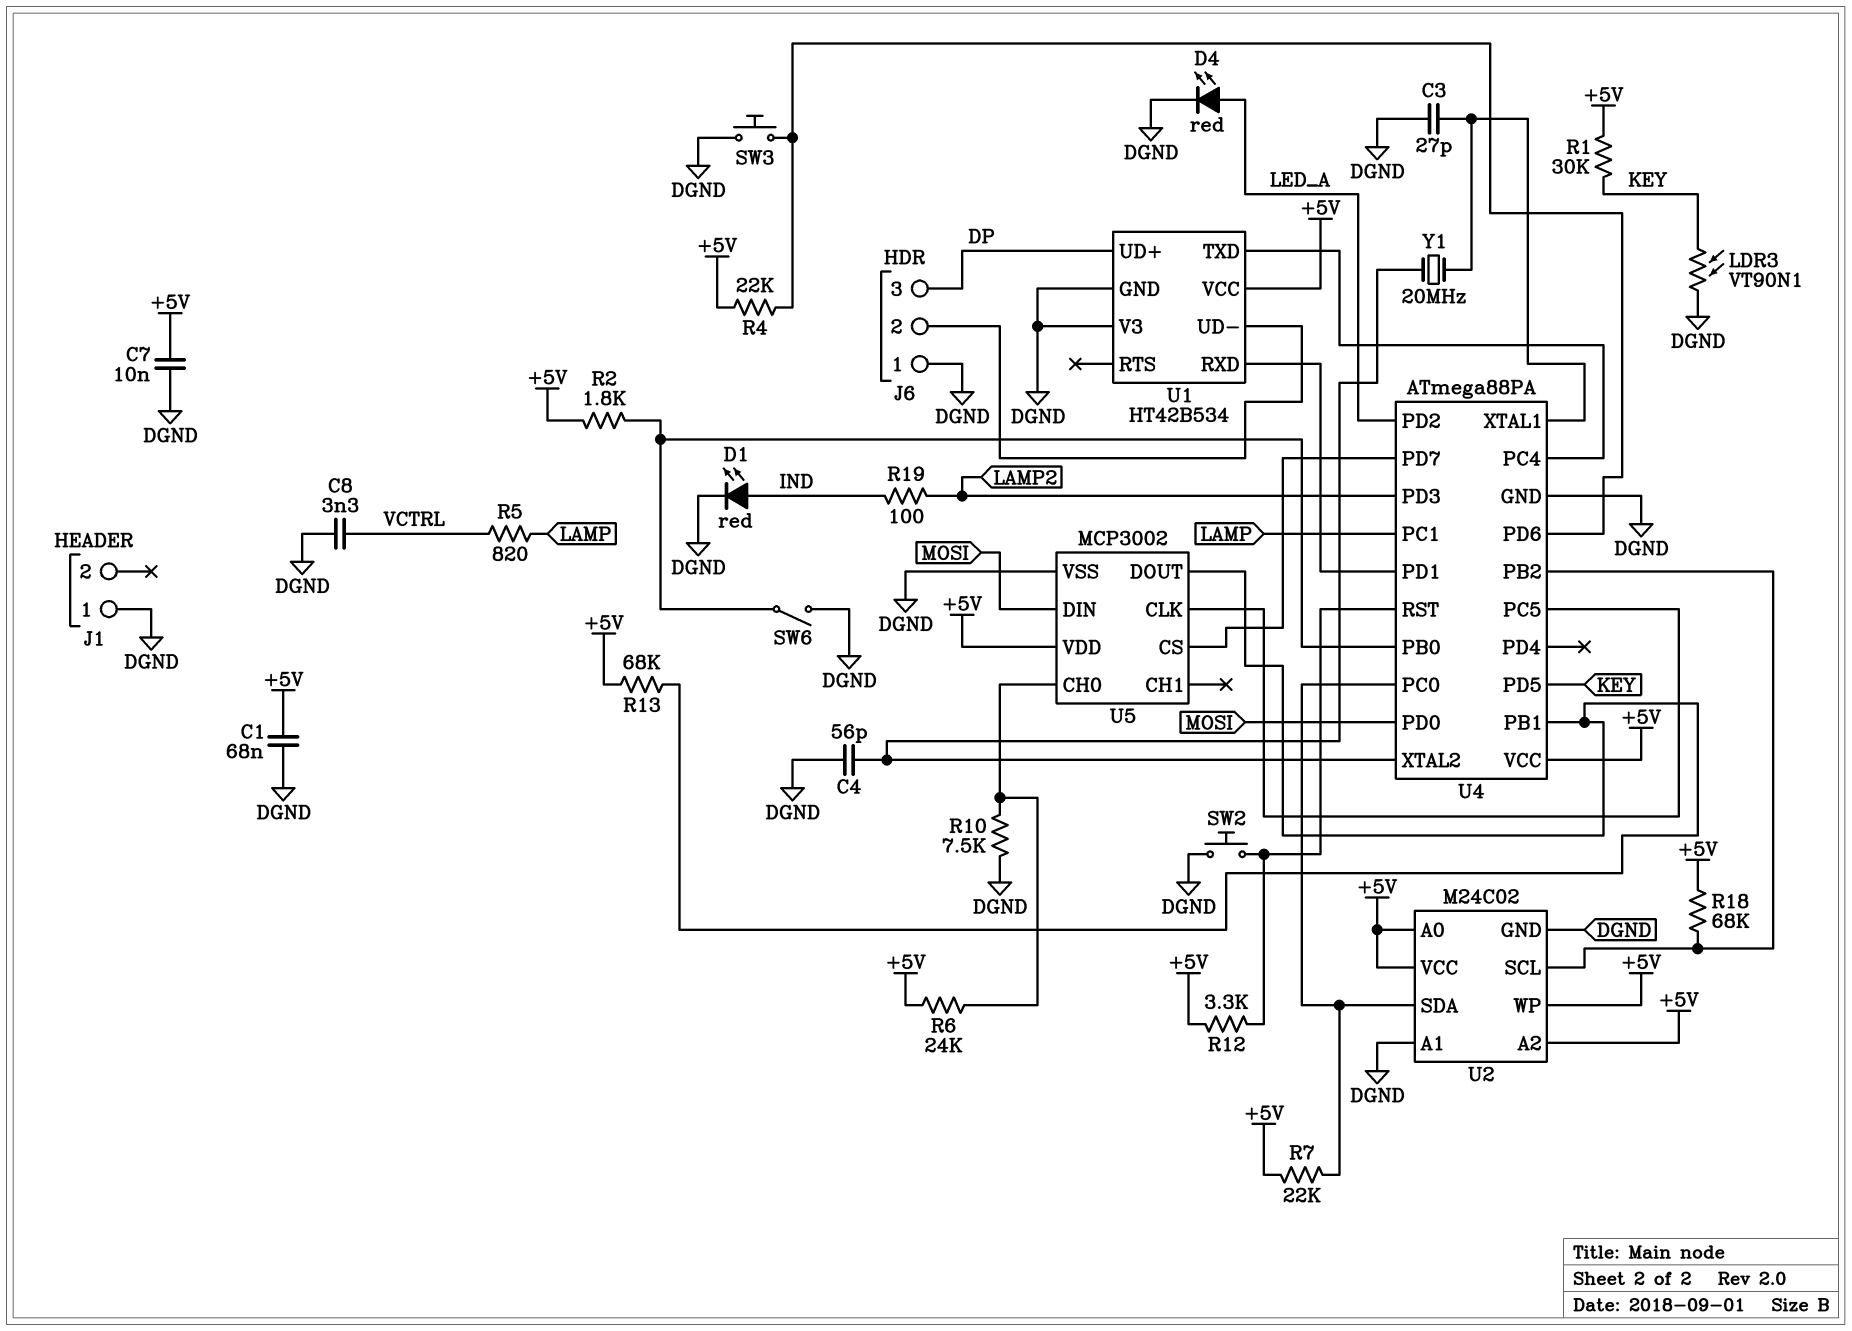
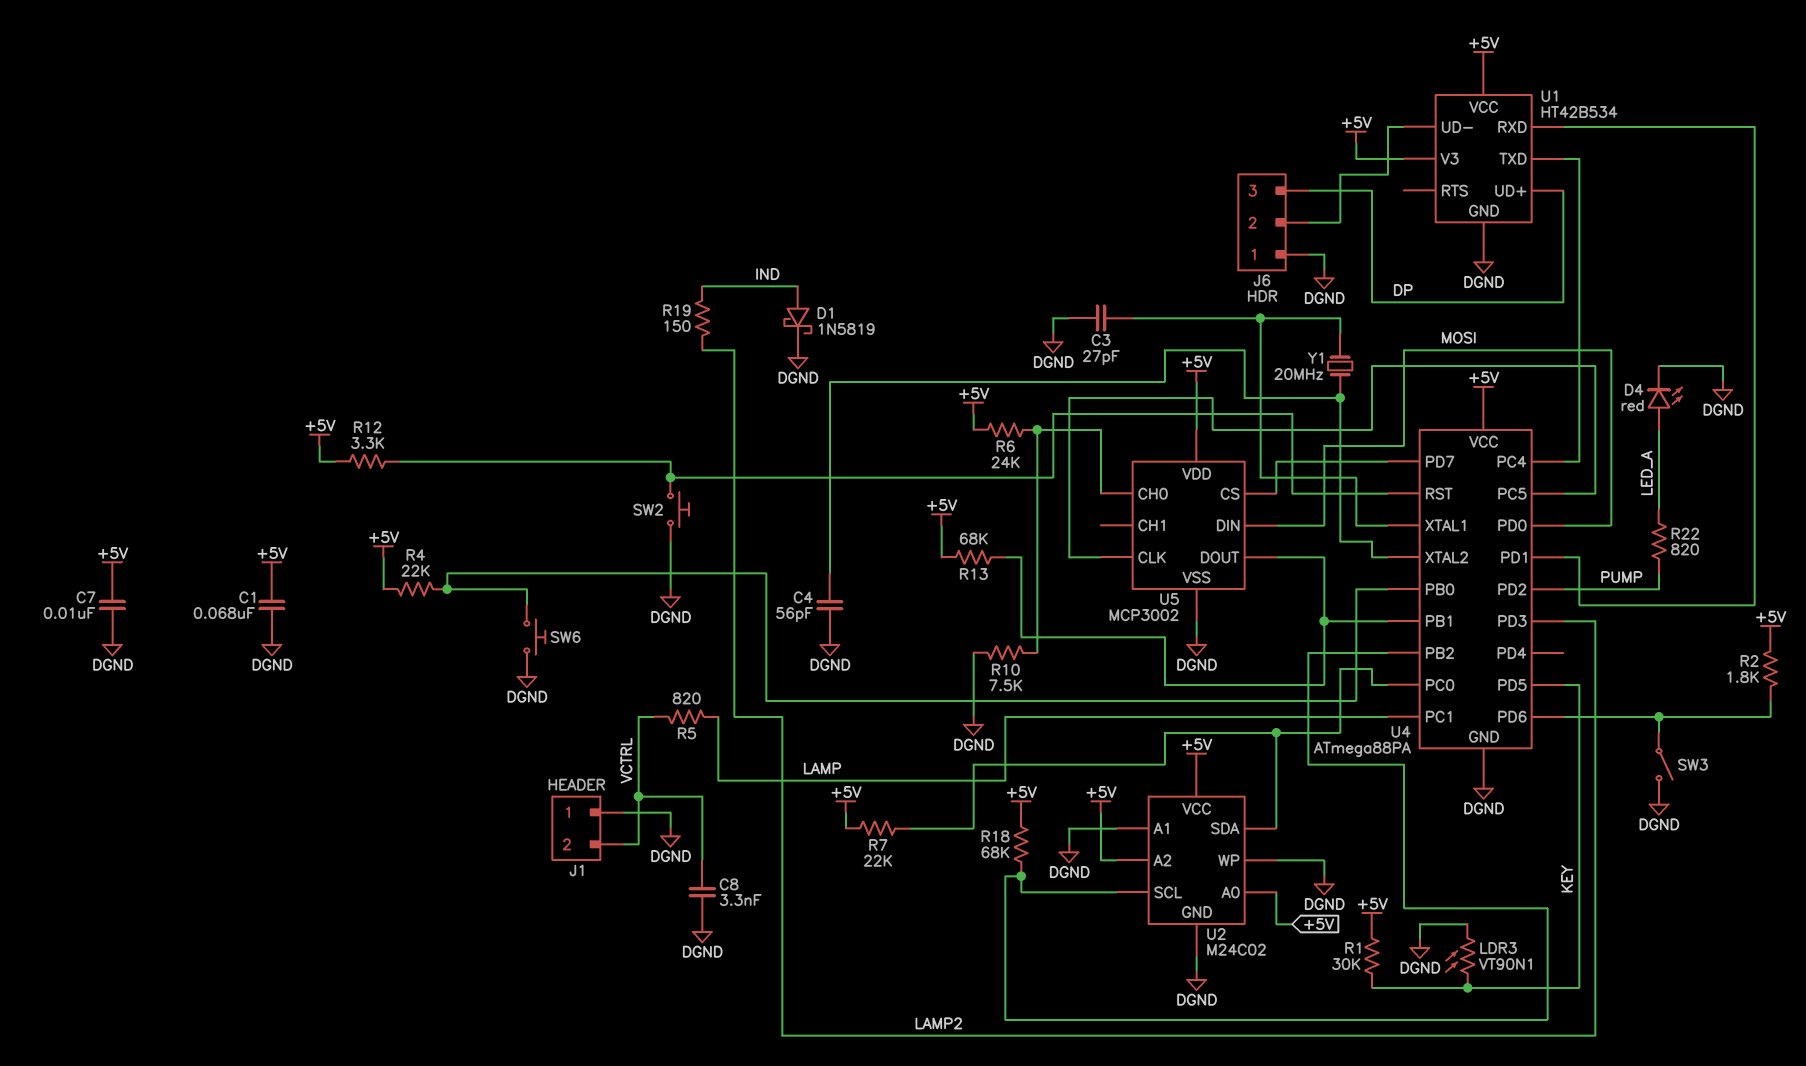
D1: LED red (A IND, K DGND) -> schottky 1N5819 (A IND, K DGND)
J1 pin 2: none -> VCTRL
R2: 1.8k (+5V, U4/PB0) -> 1.8k (+5V, U4/PD6)
R4: 22k (+5V, U4/PD6) -> 22k (+5V, U4/PB0)
R19: 100 (IND, LAMP2) -> 150 (IND, LAMP2)
R22: none -> 820 (LED_A, PUMP)
SW3: button (DGND, U4/PD6) -> switch (DGND, U4/PD6)
SW6: switch (DGND, U4/PB0) -> button (DGND, U4/PB0)
U1 pin V3: DGND -> +5V
U2 pin WP: +5V -> DGND
U4 pin PD2: LED_A -> PUMP

